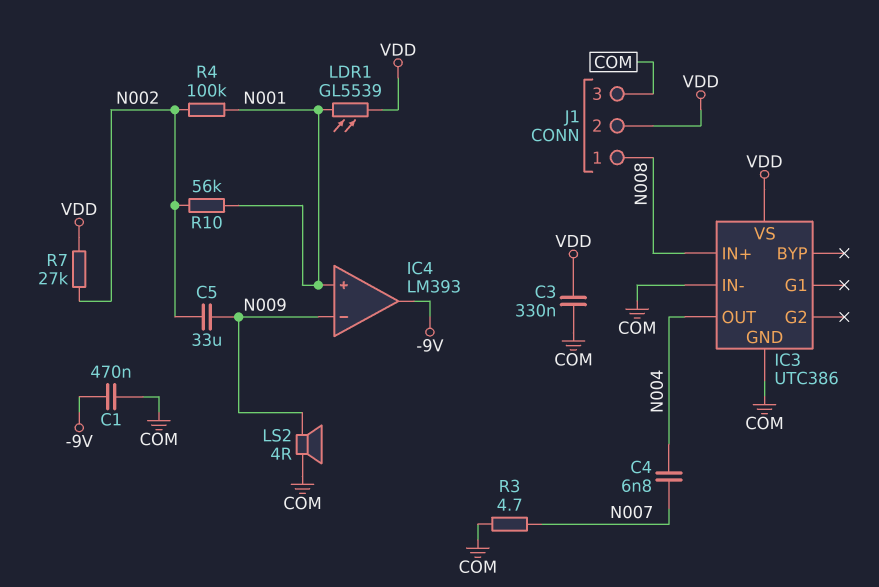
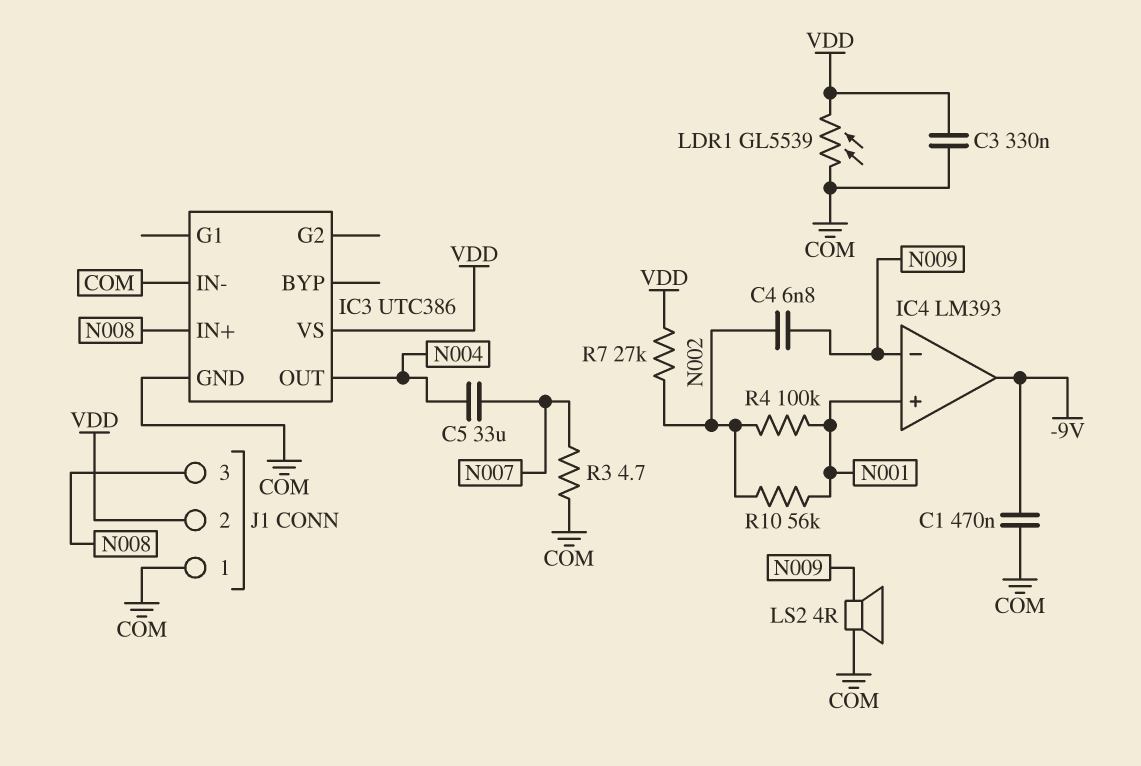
C4: 6.8nF (N004, N007) -> 6.8nF (N002, N009)
C5: 33uF (N002, N009) -> 33uF (N004, N007)
J1 pin 1: N008 -> COM
J1 pin 3: COM -> N008
LDR1: GL5539 (N001, VDD) -> GL5539 (COM, VDD)

